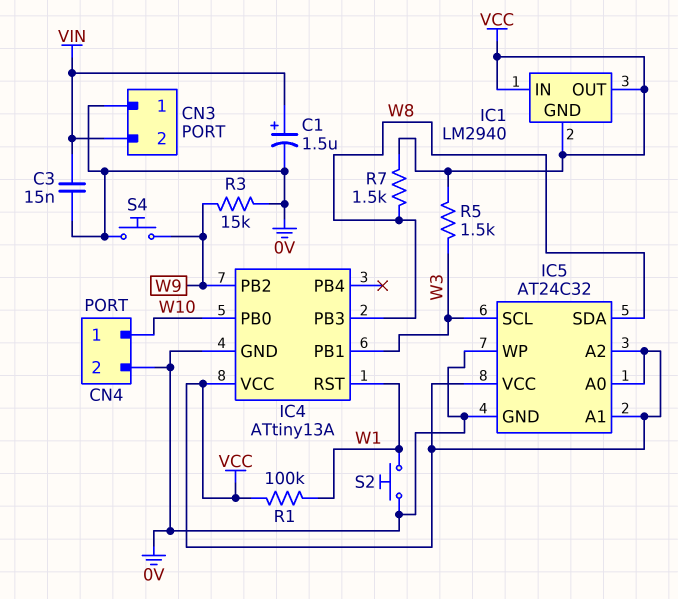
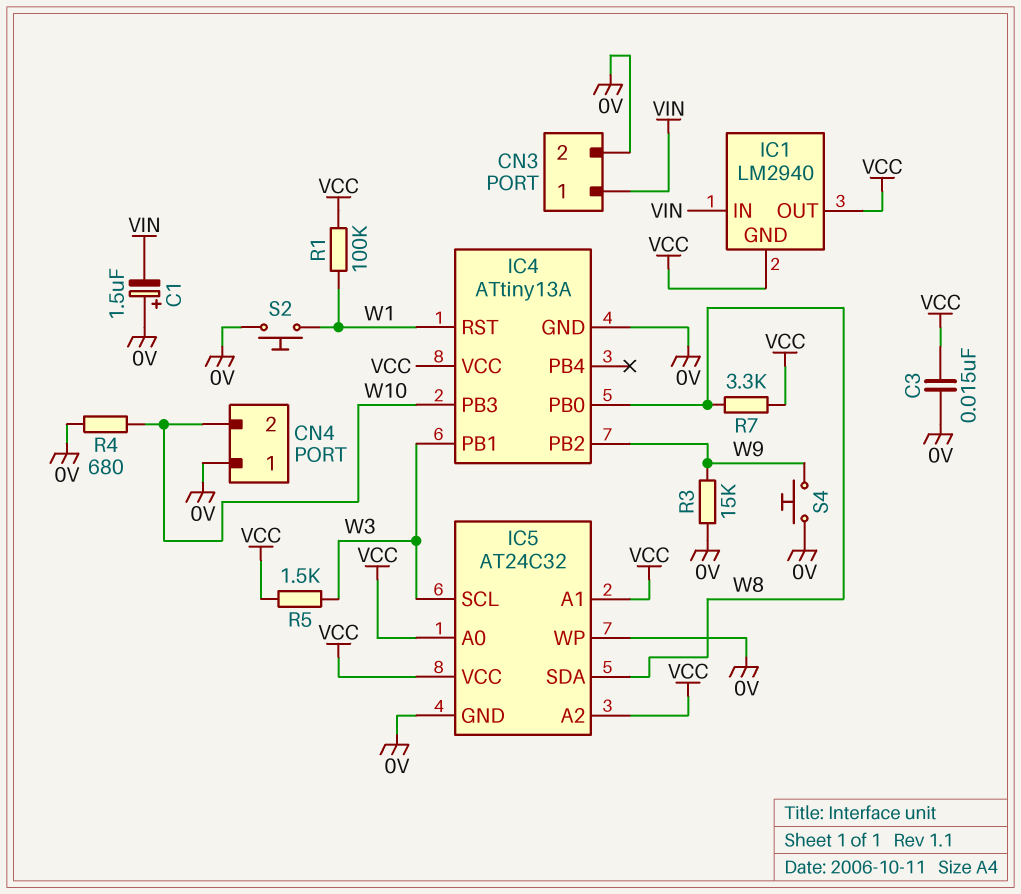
C1: 1.5uF (plus VIN, minus 0V) -> 1.5uF (plus 0V, minus VIN)
C3: 15nF (0V, VIN) -> 15nF (0V, VCC)
CN3 pin 1: 0V -> VIN
CN3 pin 2: VIN -> 0V
CN4 pin 1: W10 -> 0V
CN4 pin 2: 0V -> W10
IC1 pin IN: VCC -> VIN
IC4 pin PB0: W10 -> W8
IC4 pin PB3: W8 -> W10
R4: none -> 680 (0V, W10)
R7: 1.5k (VCC, W8) -> 3.3k (VCC, W8)

